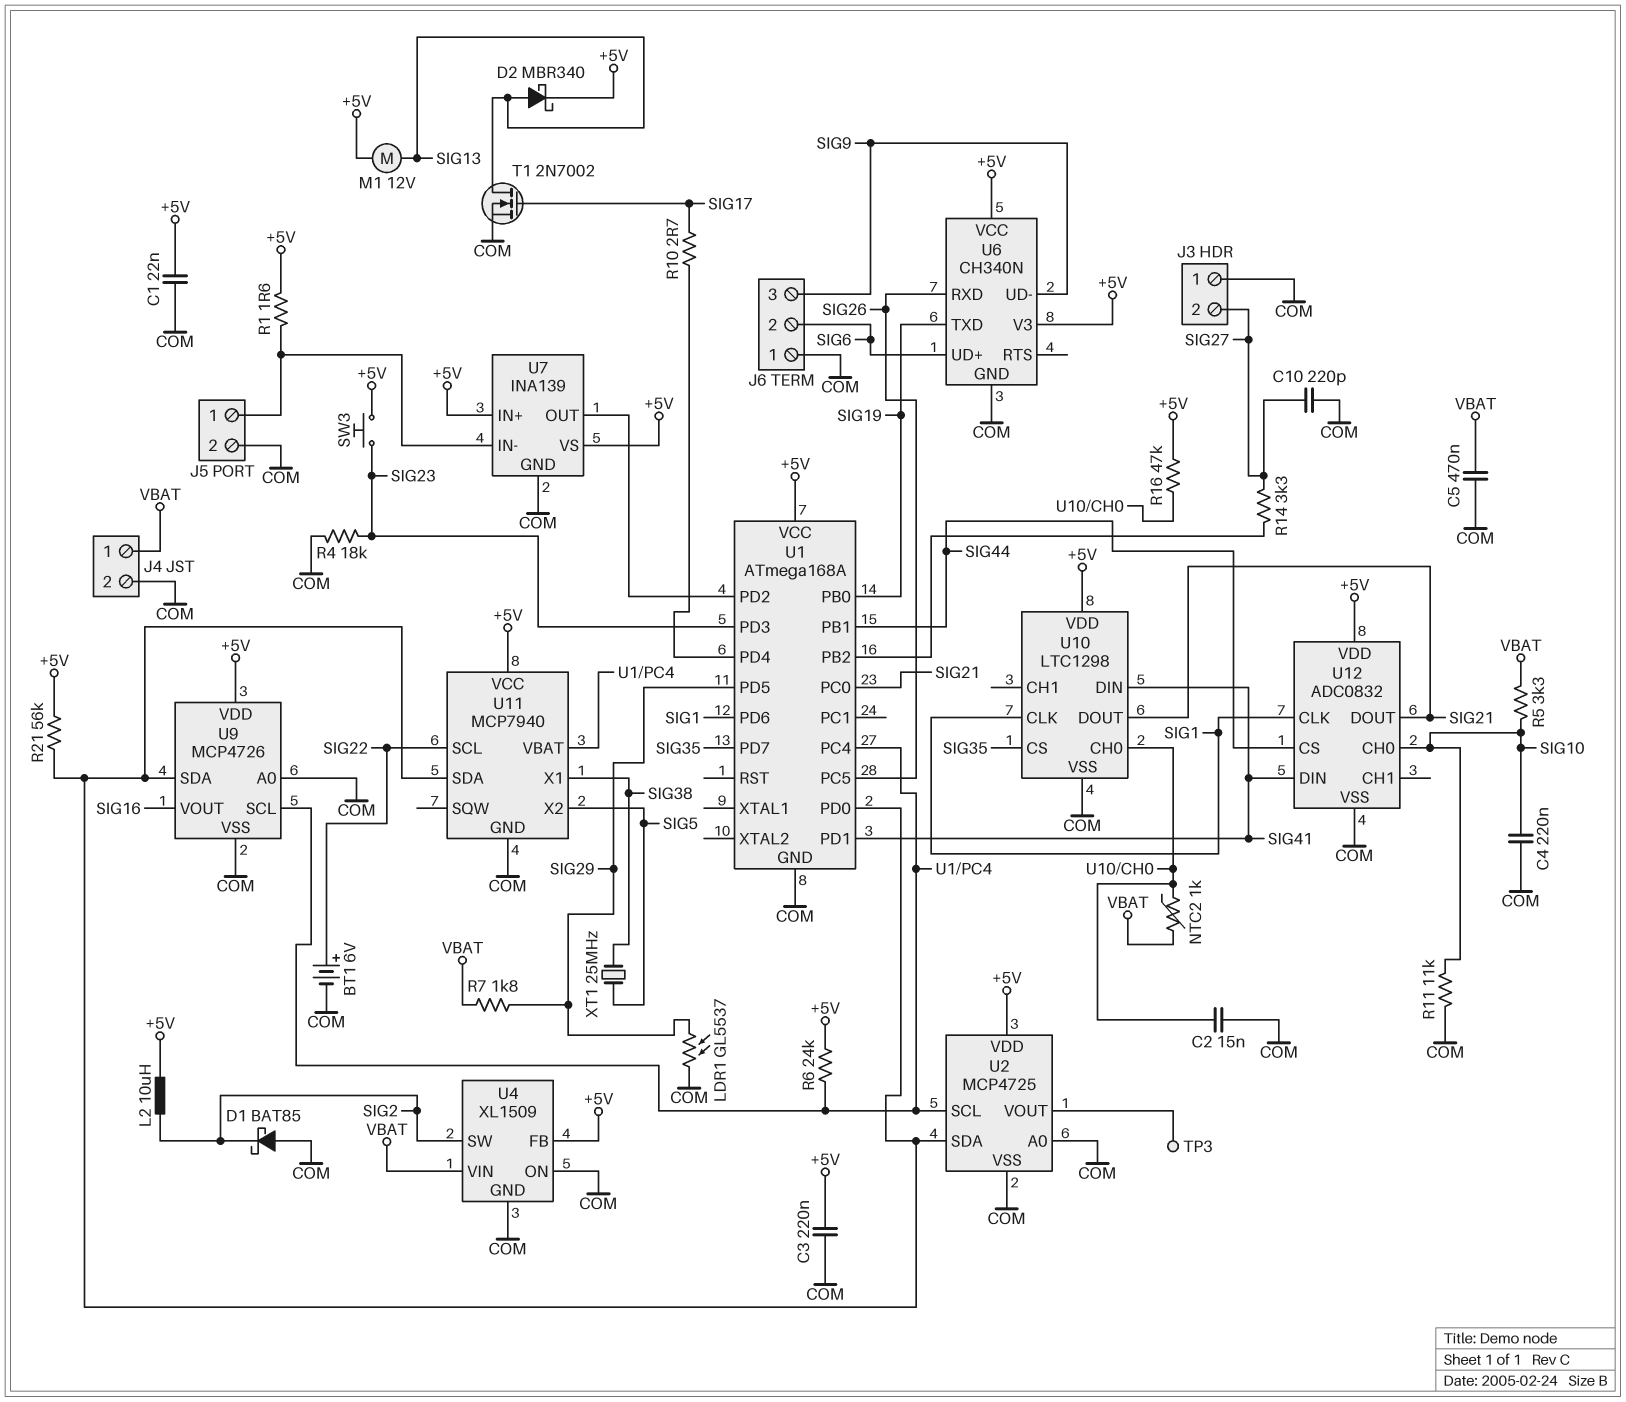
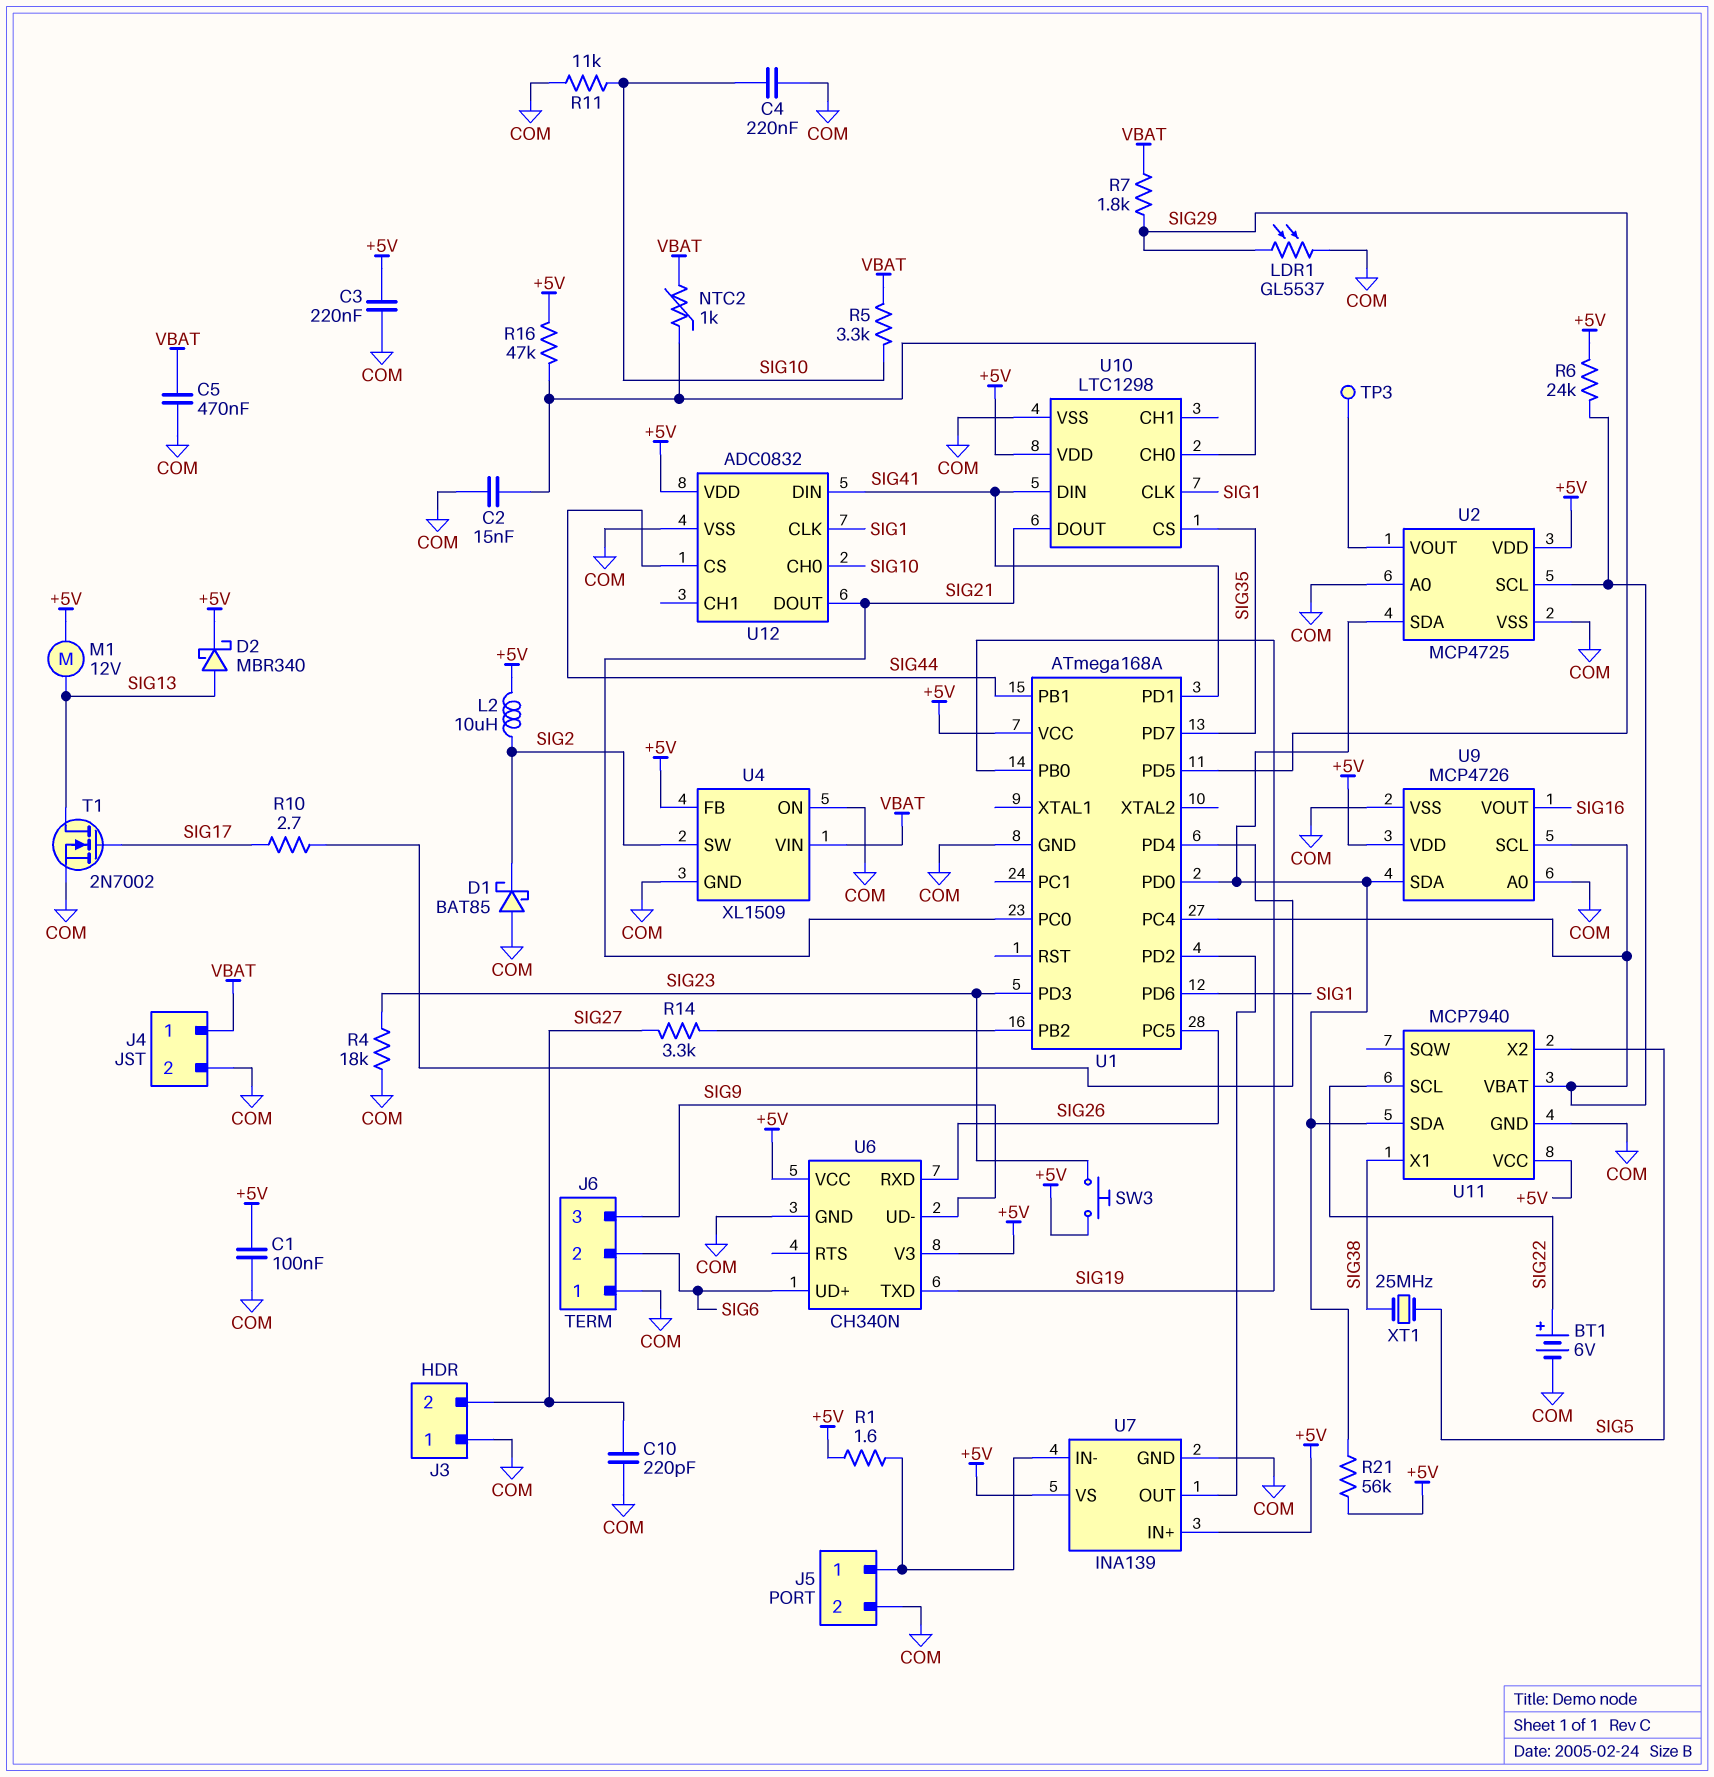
C1: 22nF (+5V, COM) -> 100nF (+5V, COM)

